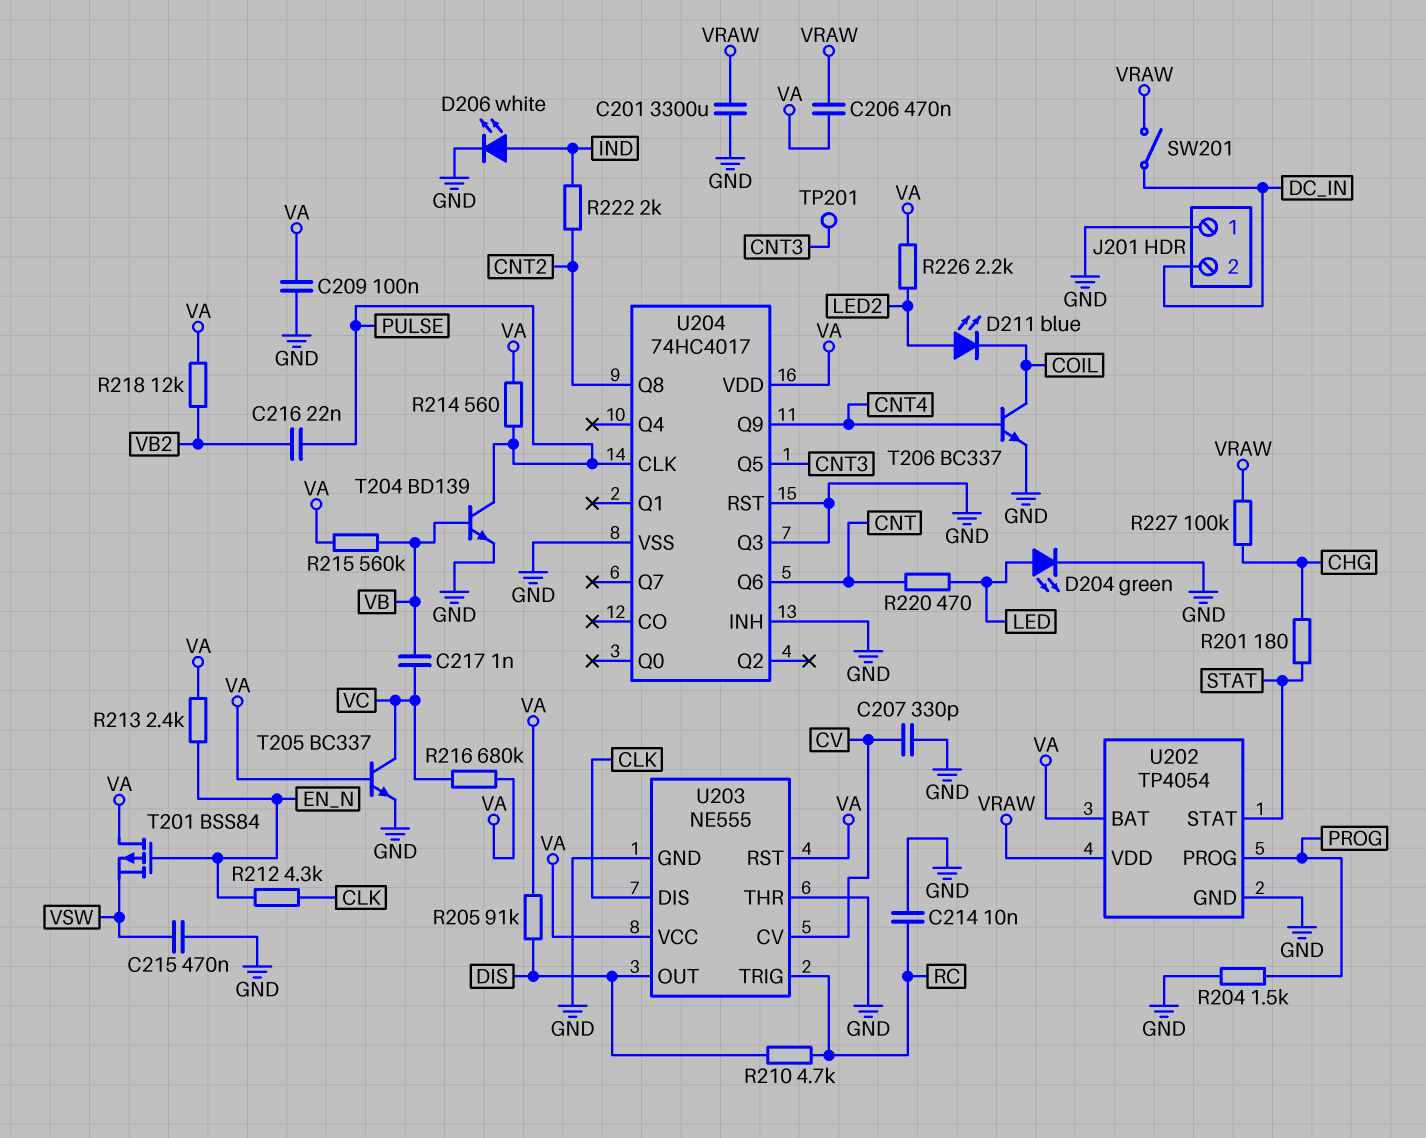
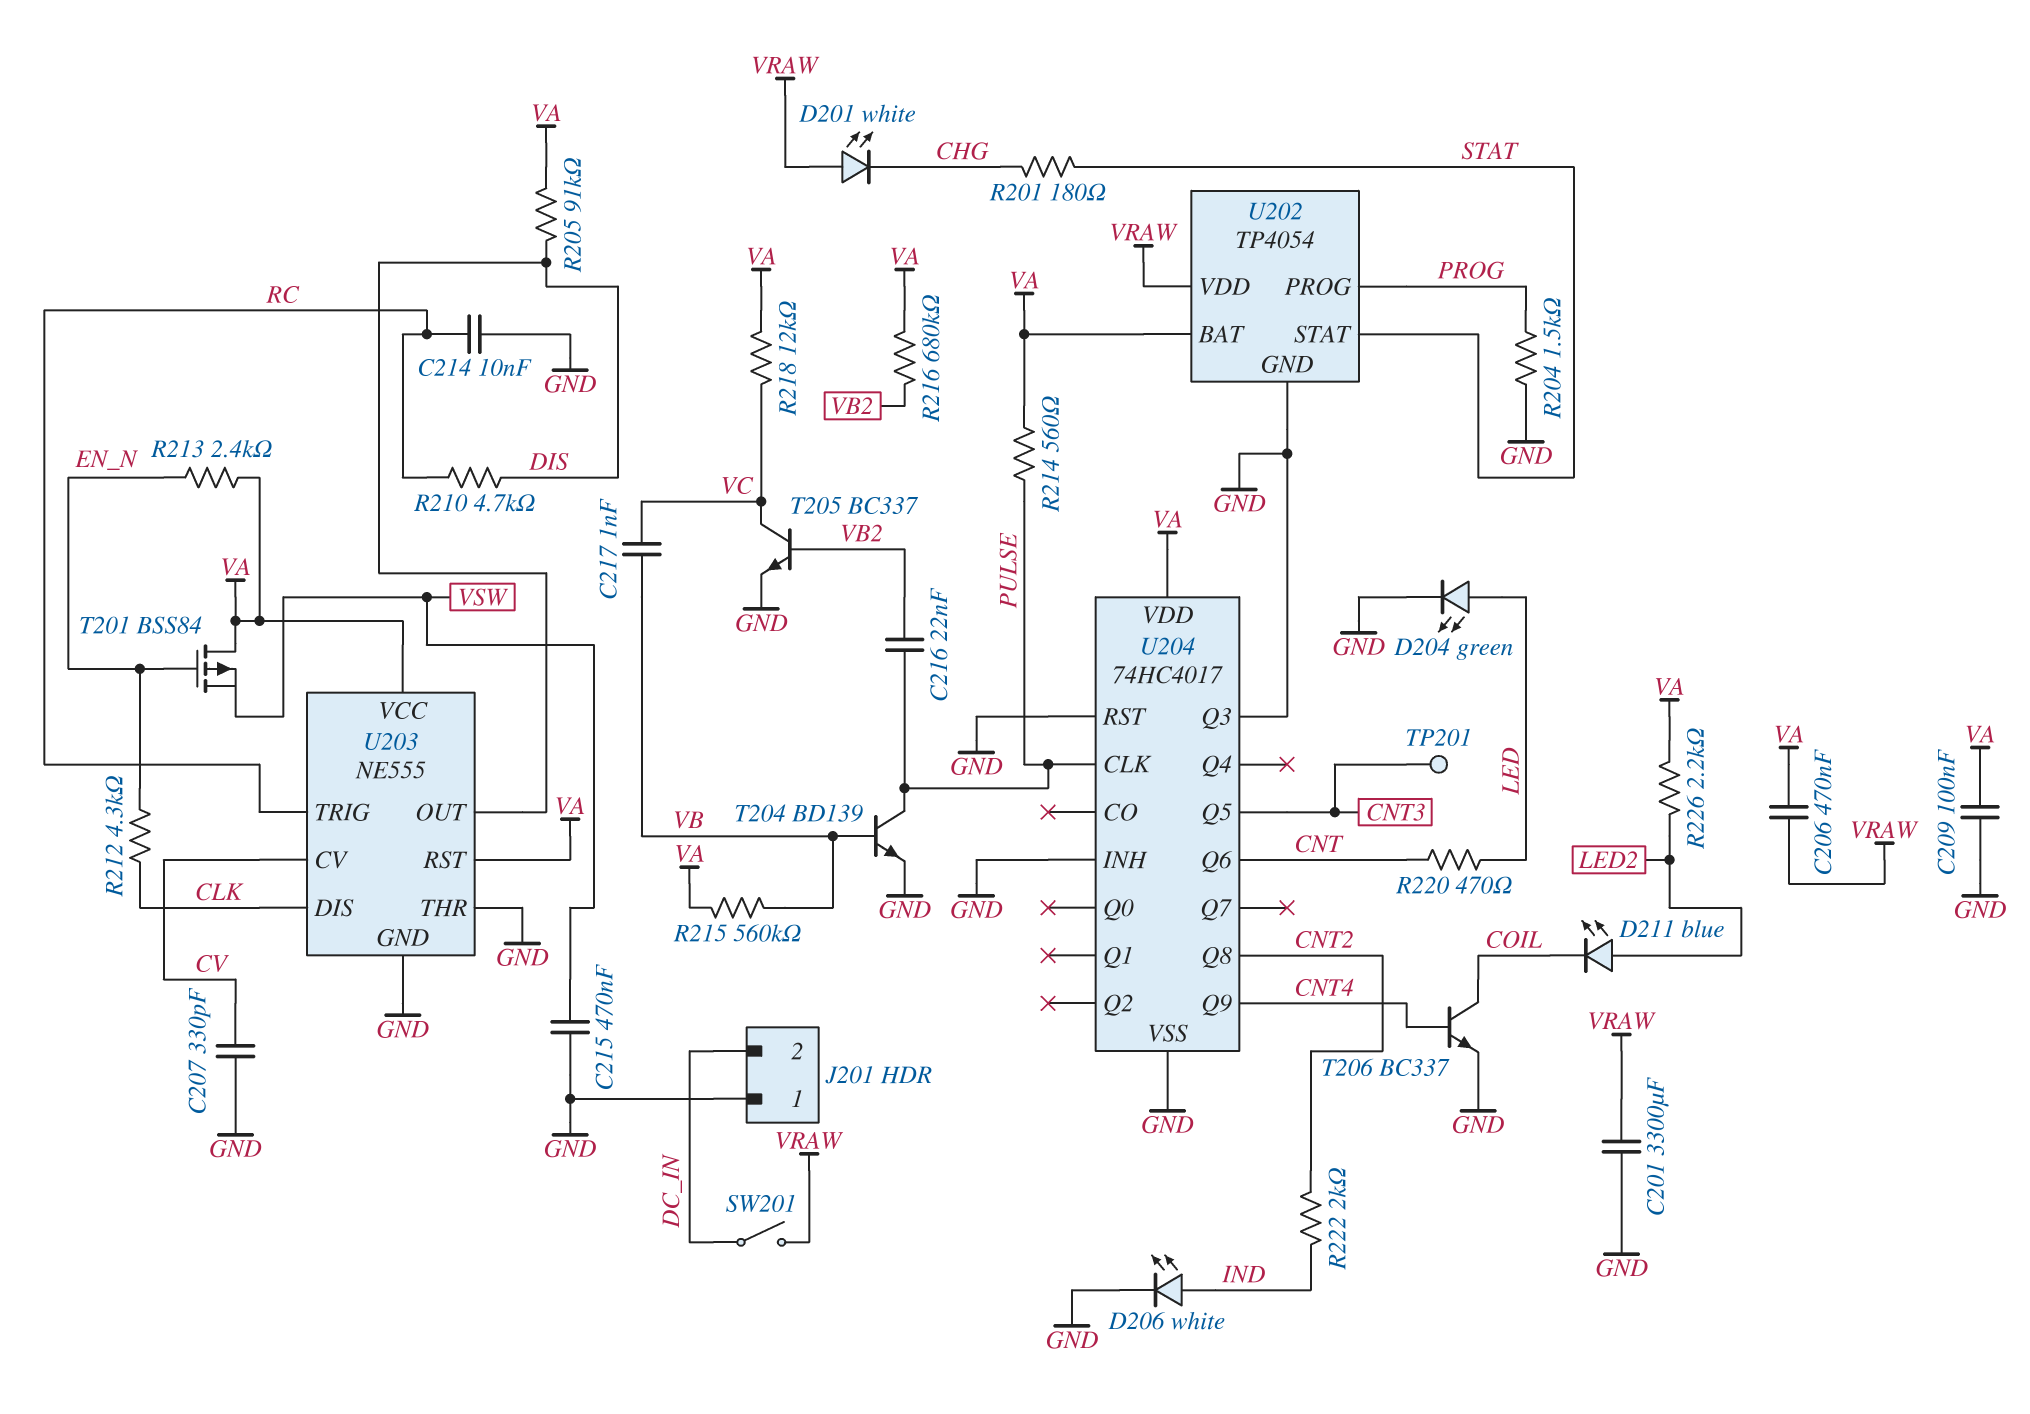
D201: none -> LED white (A VRAW, K CHG)
R216: 680k (VA, VC) -> 680k (VA, VB2)
R218: 12k (VA, VB2) -> 12k (VA, VC)
R227: 100k (CHG, VRAW) -> none
T205: NPN BC337 (B VA, C VC, E GND) -> NPN BC337 (B VB2, C VC, E GND)

